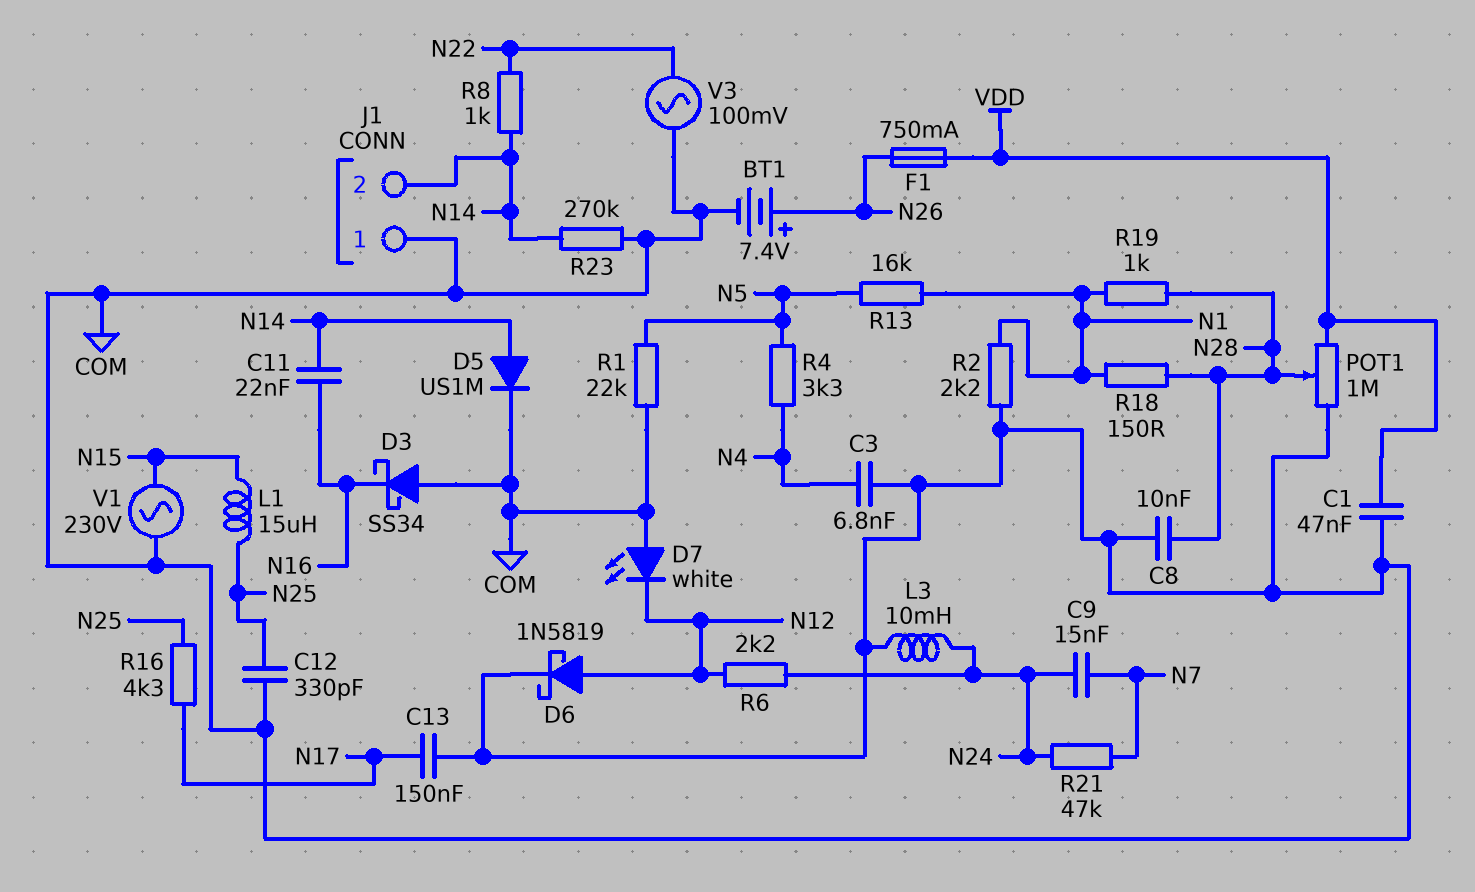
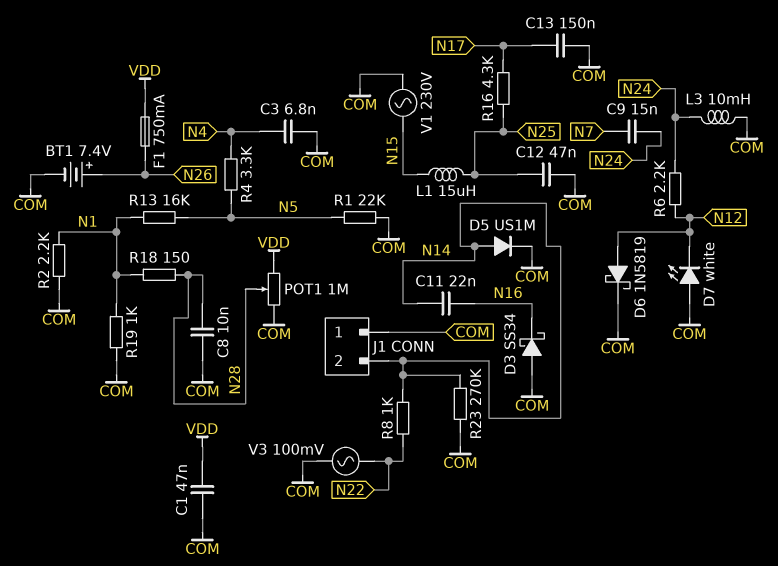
C12: 330pF (COM, N25) -> 47nF (COM, N25)
R19: 1k (N1, N28) -> 1k (COM, N1)
R21: 47k (N7, N24) -> none

